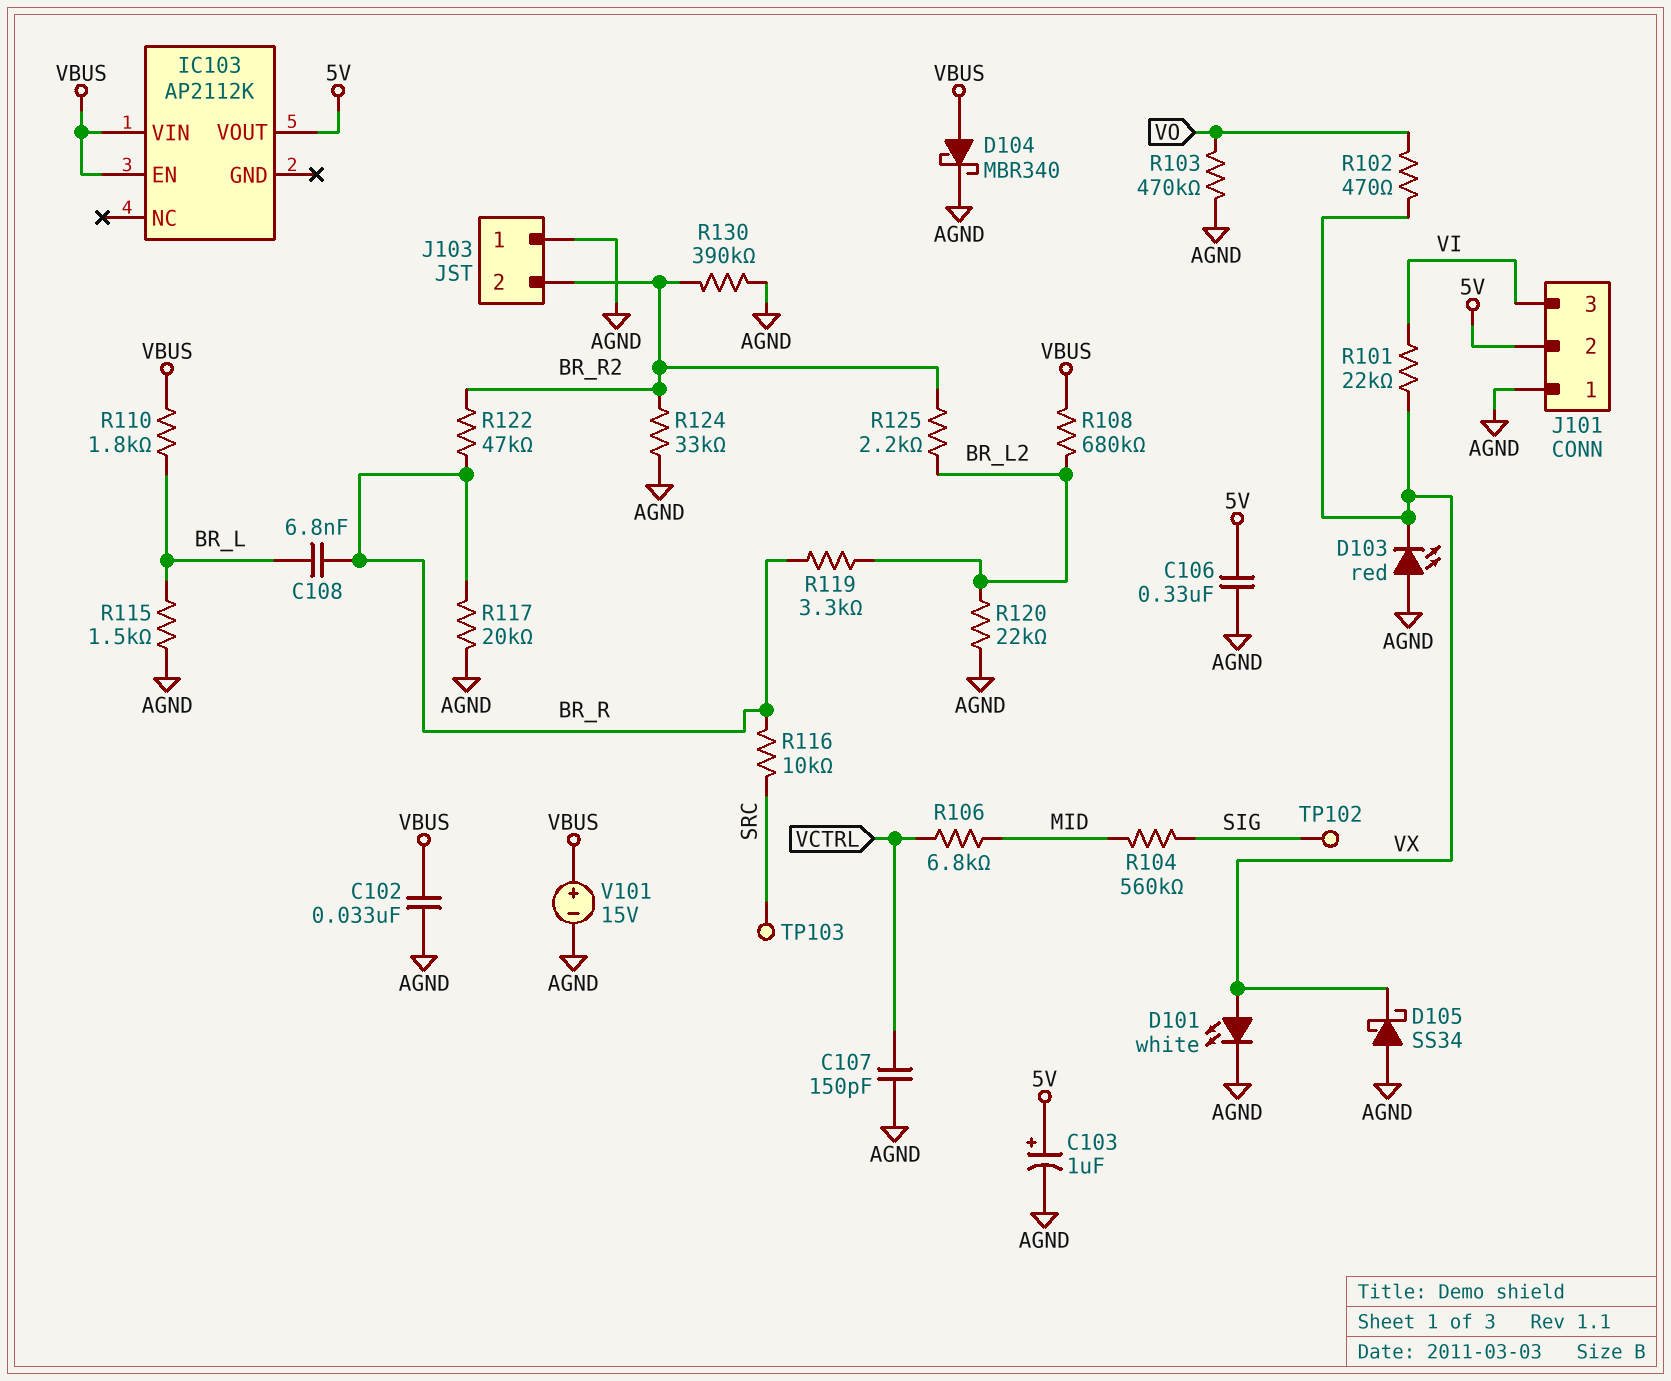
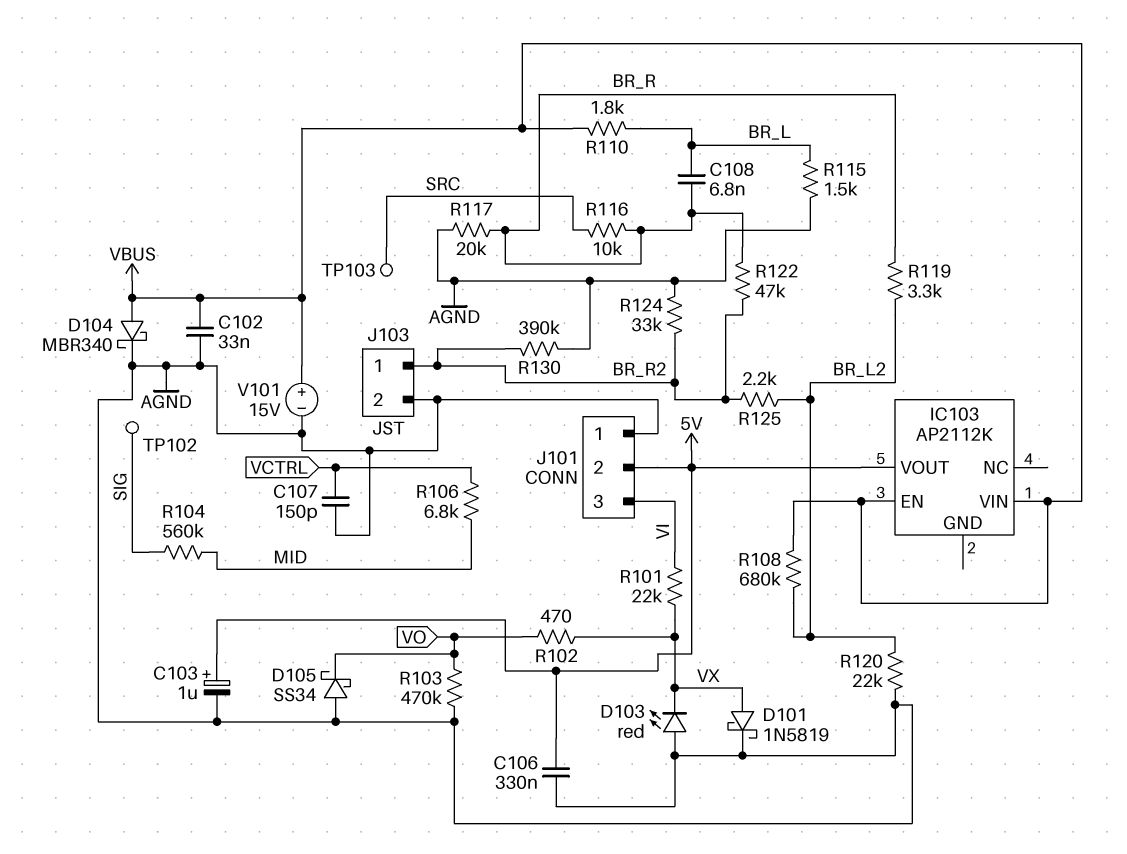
D101: LED white (A VX, K AGND) -> schottky 1N5819 (A VX, K AGND)
D105: schottky SS34 (A AGND, K VX) -> schottky SS34 (A AGND, K VO)
J103 pin 1: AGND -> BR_R2
J103 pin 2: BR_R2 -> AGND

